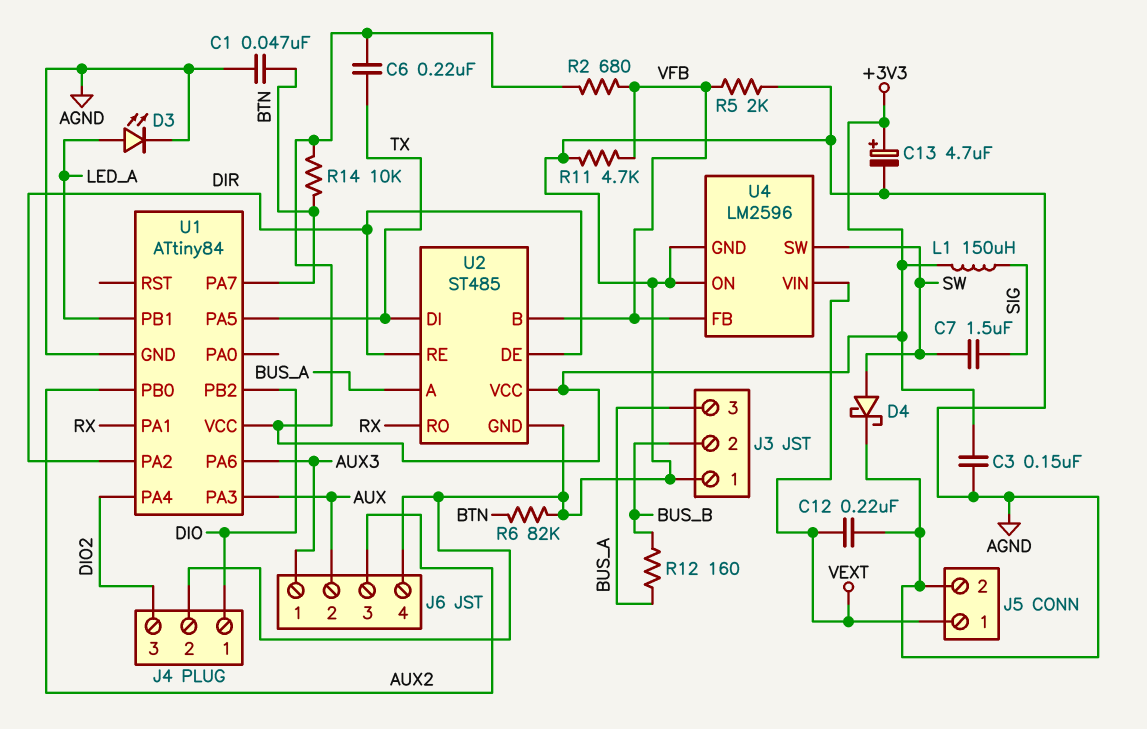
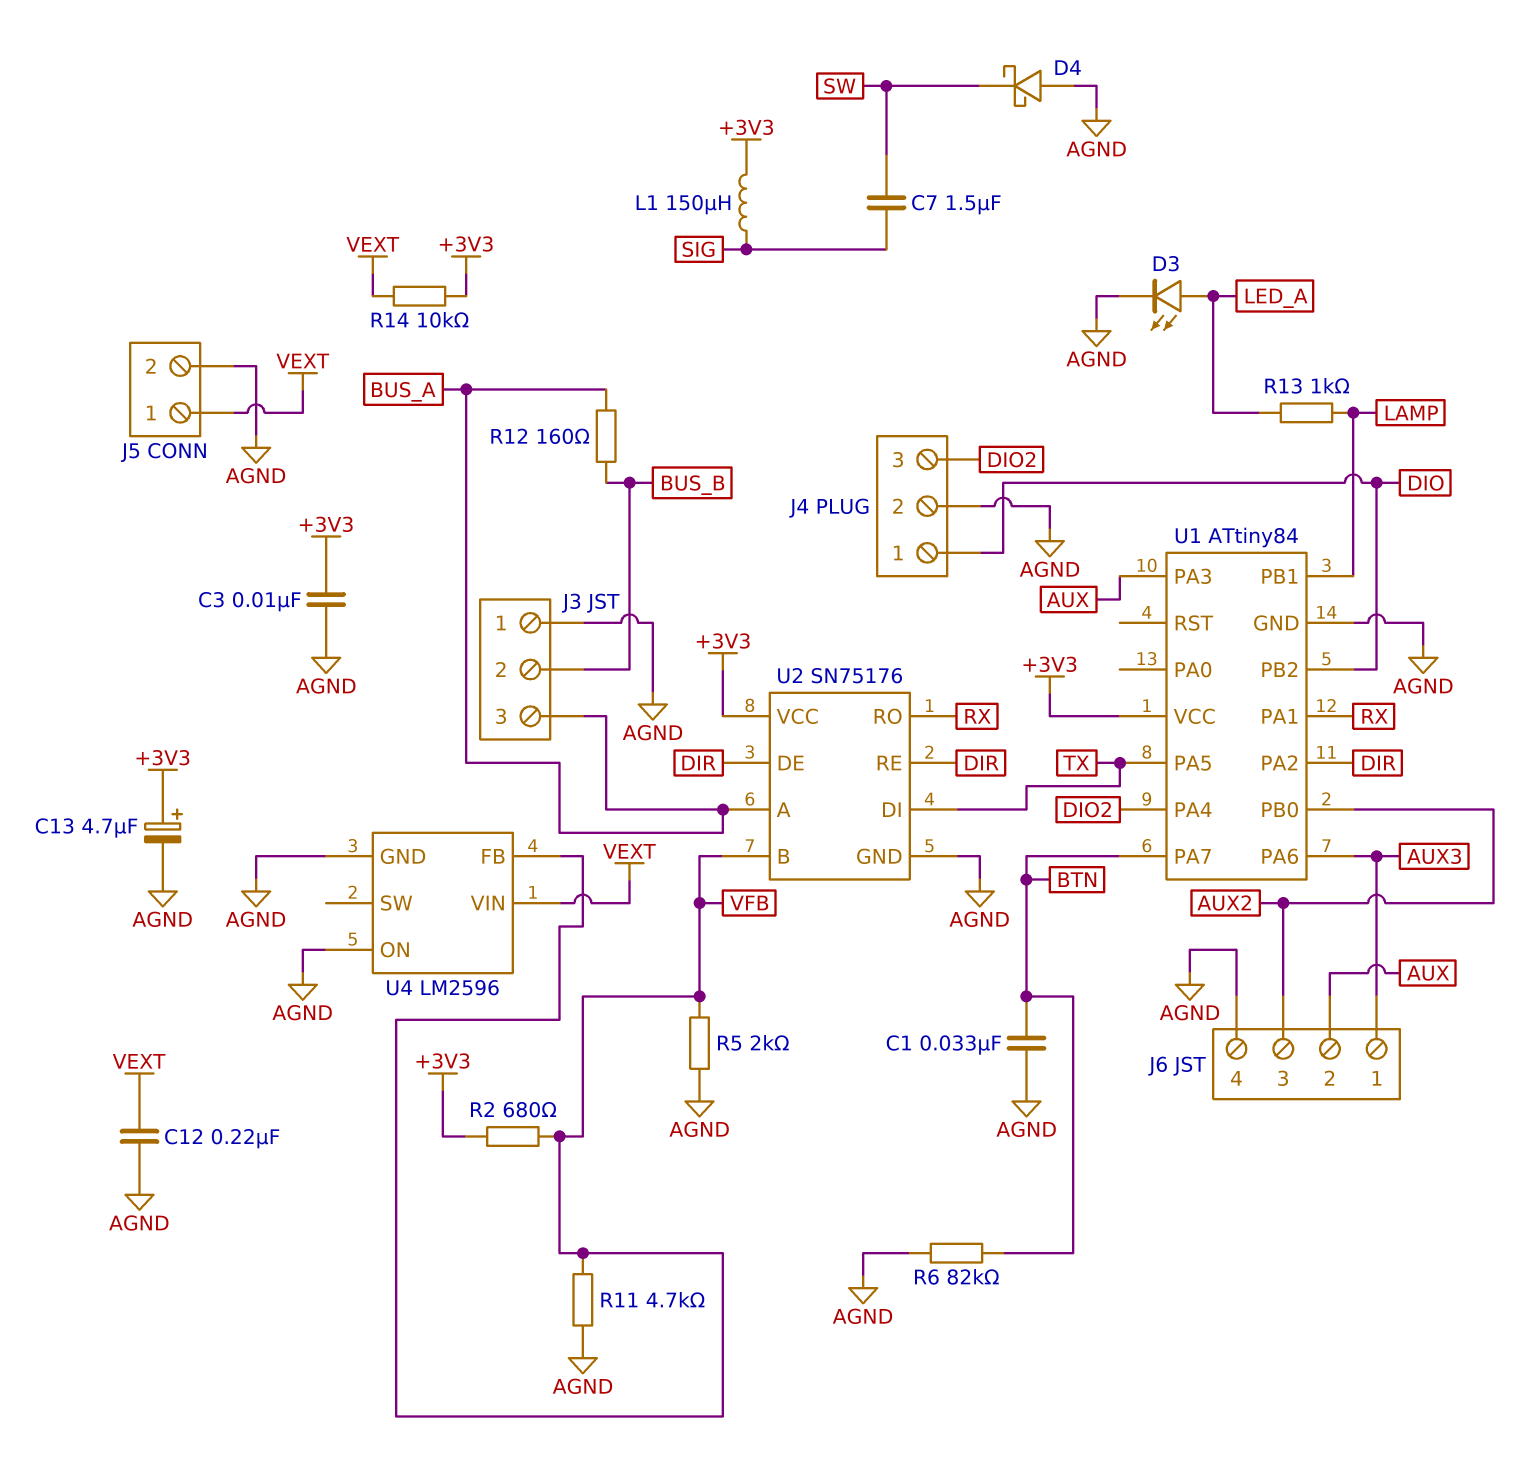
C1: 47nF (AGND, BTN) -> 33nF (AGND, BTN)
C3: 150nF (+3V3, AGND) -> 10nF (+3V3, AGND)
C6: 220nF (+3V3, TX) -> none
D4: schottky (A SW, K AGND) -> schottky (A AGND, K SW)
R13: none -> 1k (LAMP, LED_A)
R14: 10k (+3V3, BTN) -> 10k (+3V3, VEXT)
U1 pin PB1: LED_A -> LAMP
U2: ST485 -> SN75176
U4 pin SW: SW -> none

